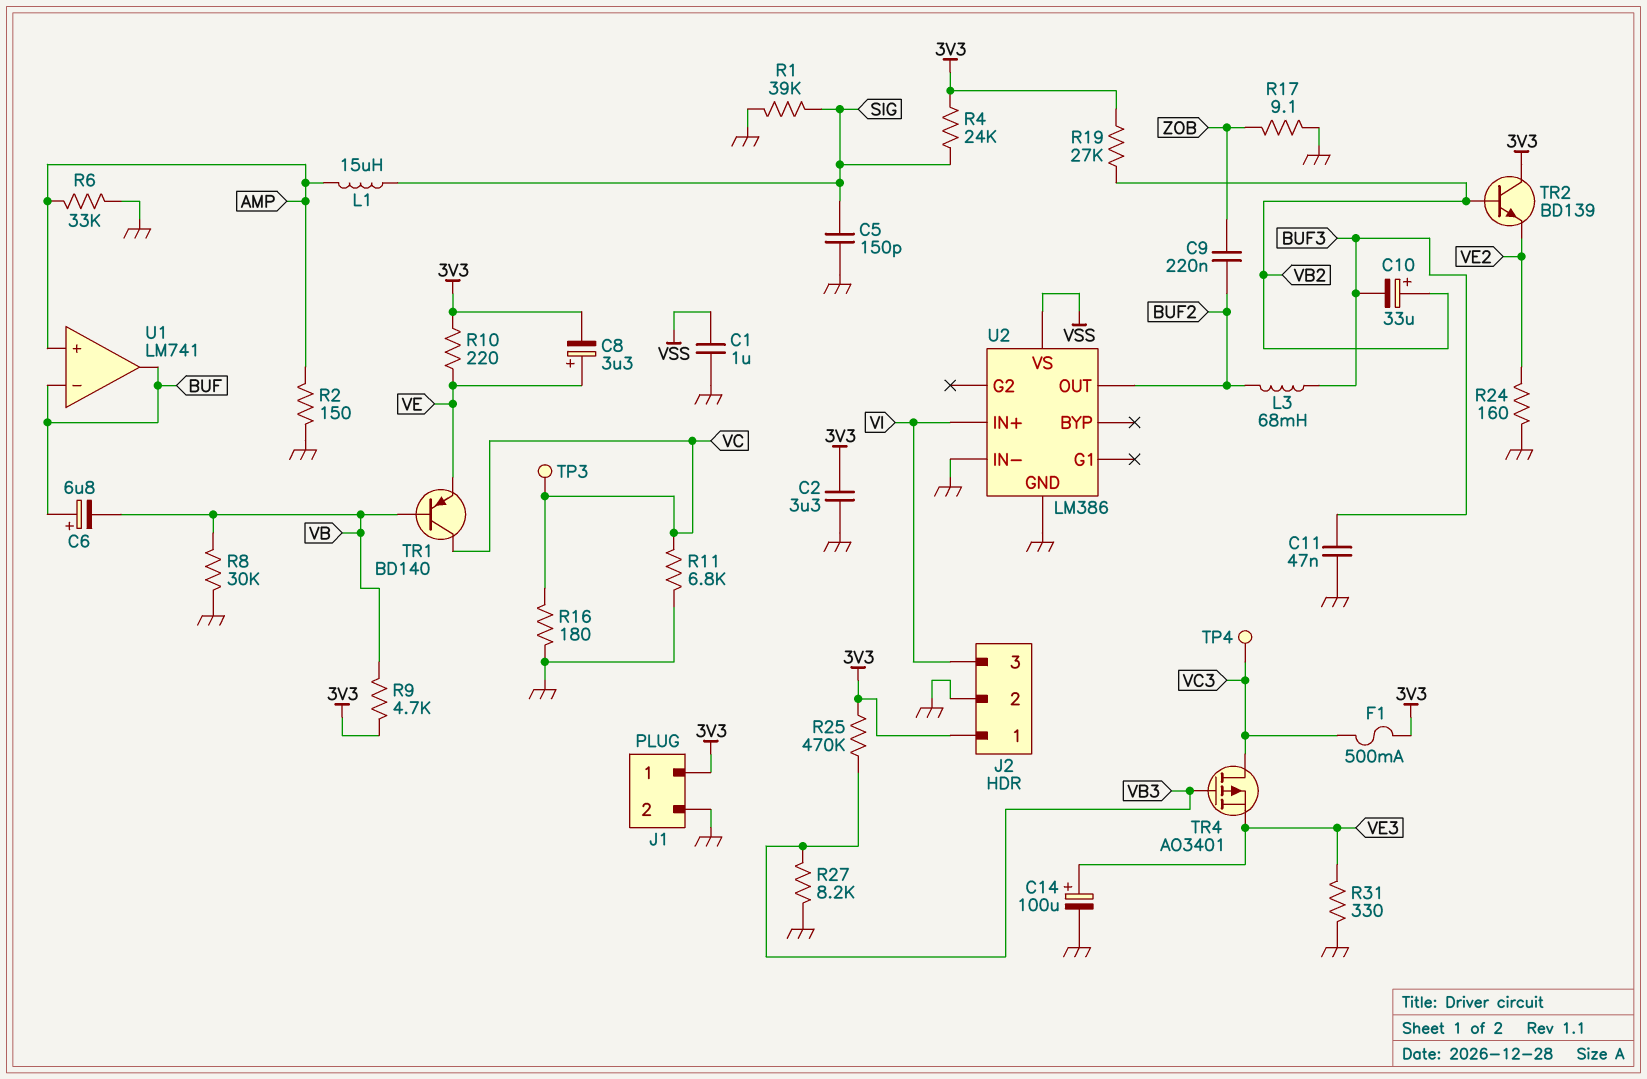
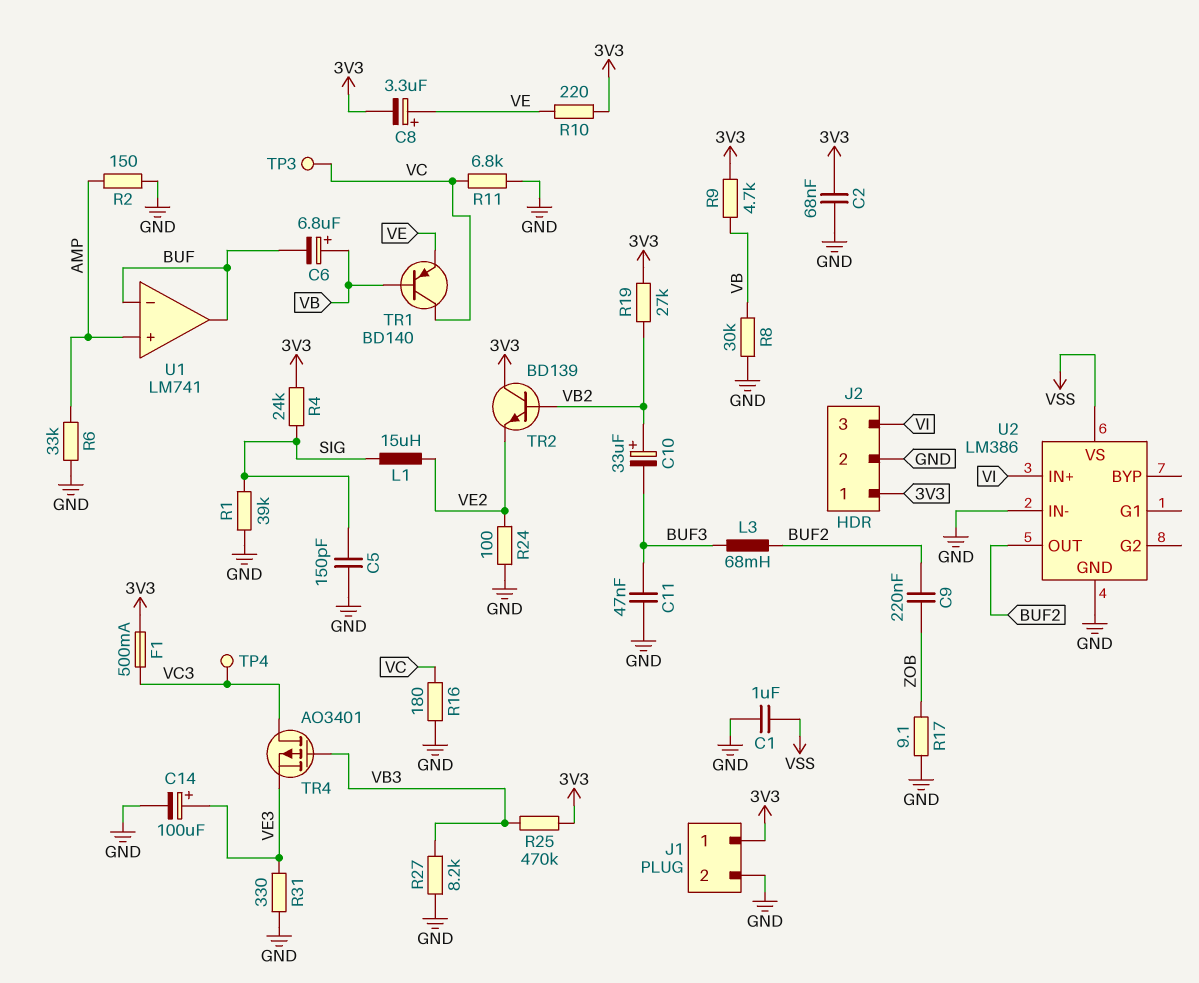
C2: 3.3uF (3V3, GND) -> 68nF (3V3, GND)
C6: 6.8uF (plus BUF, minus VB) -> 6.8uF (plus VB, minus BUF)
L1: 15uH (AMP, SIG) -> 15uH (SIG, VE2)
R24: 160 (GND, VE2) -> 100 (GND, VE2)

